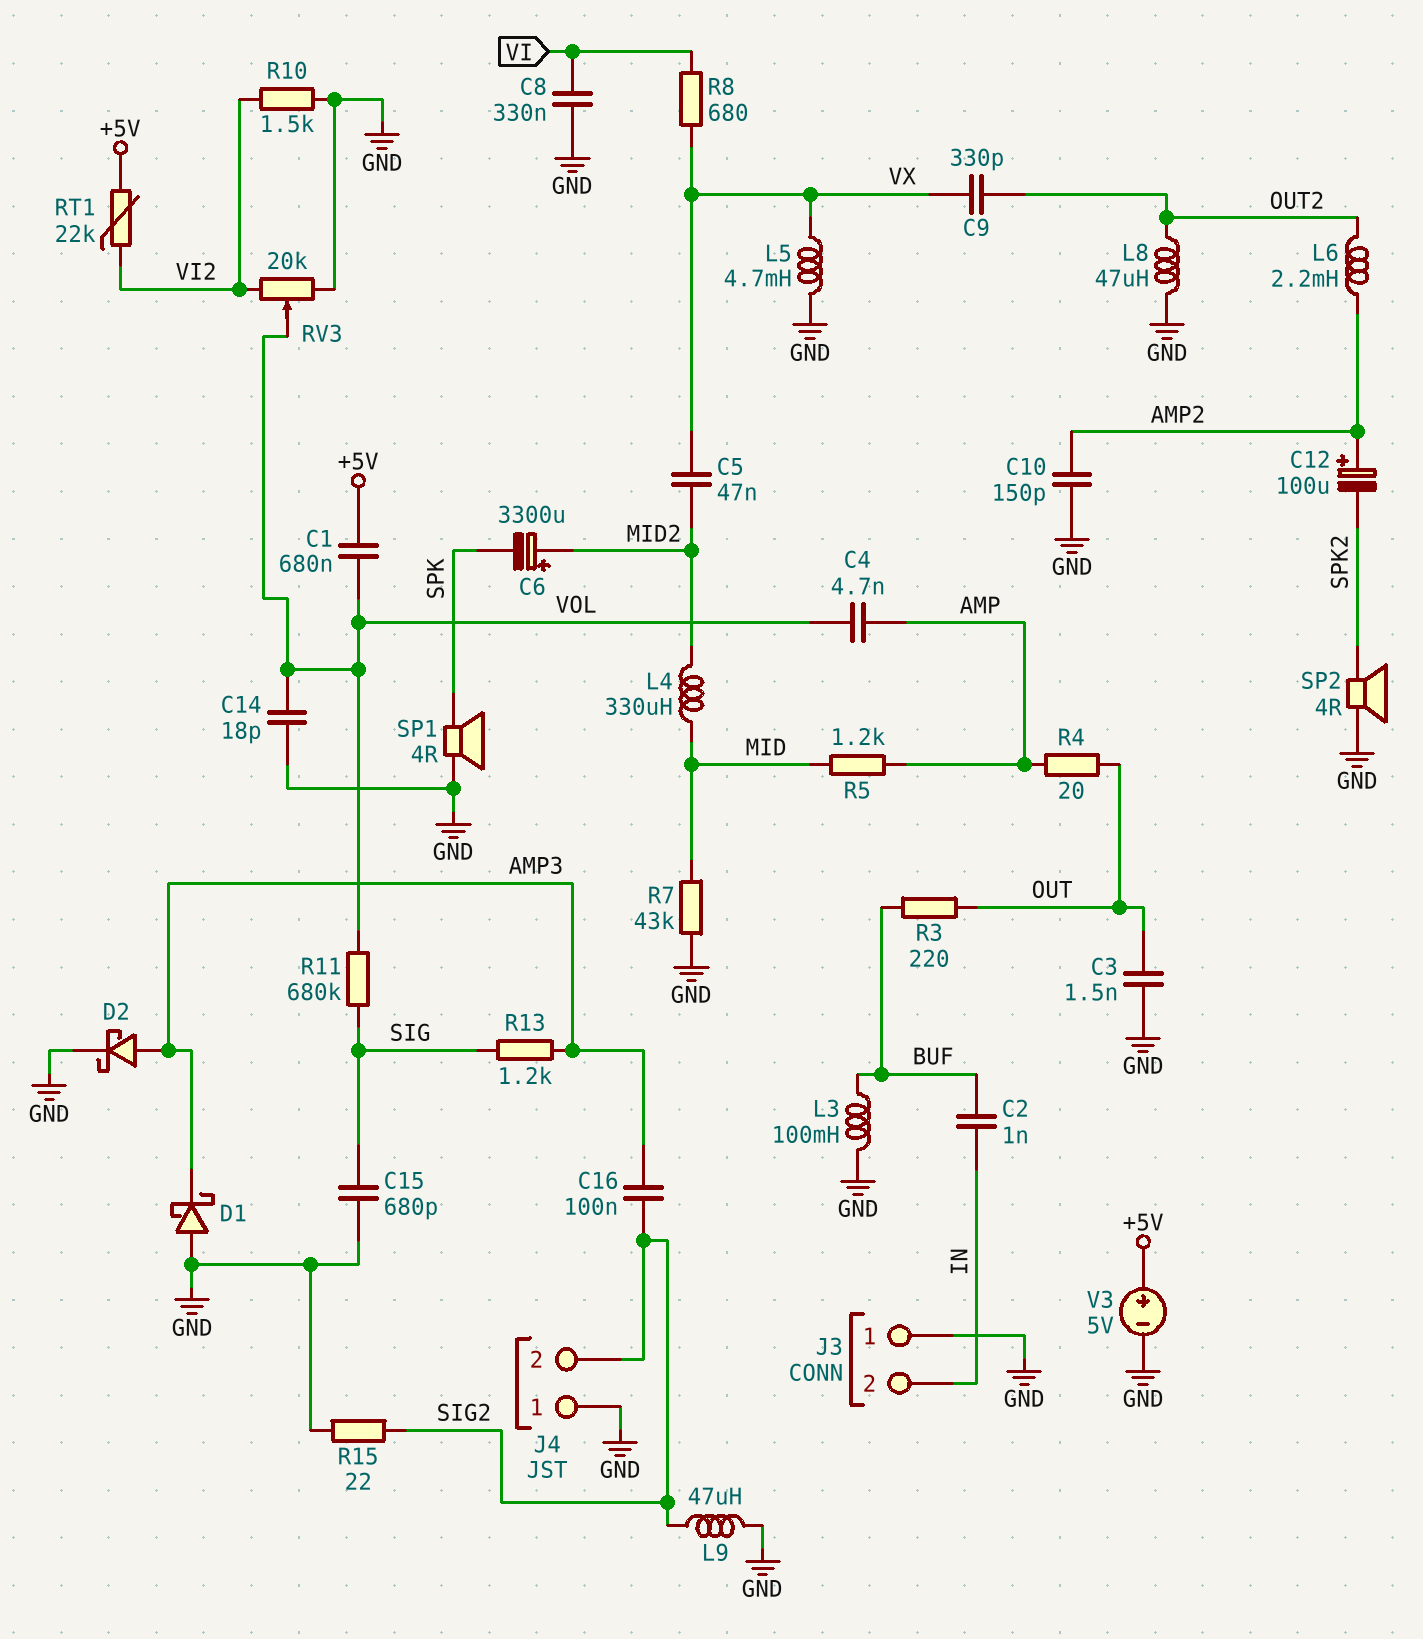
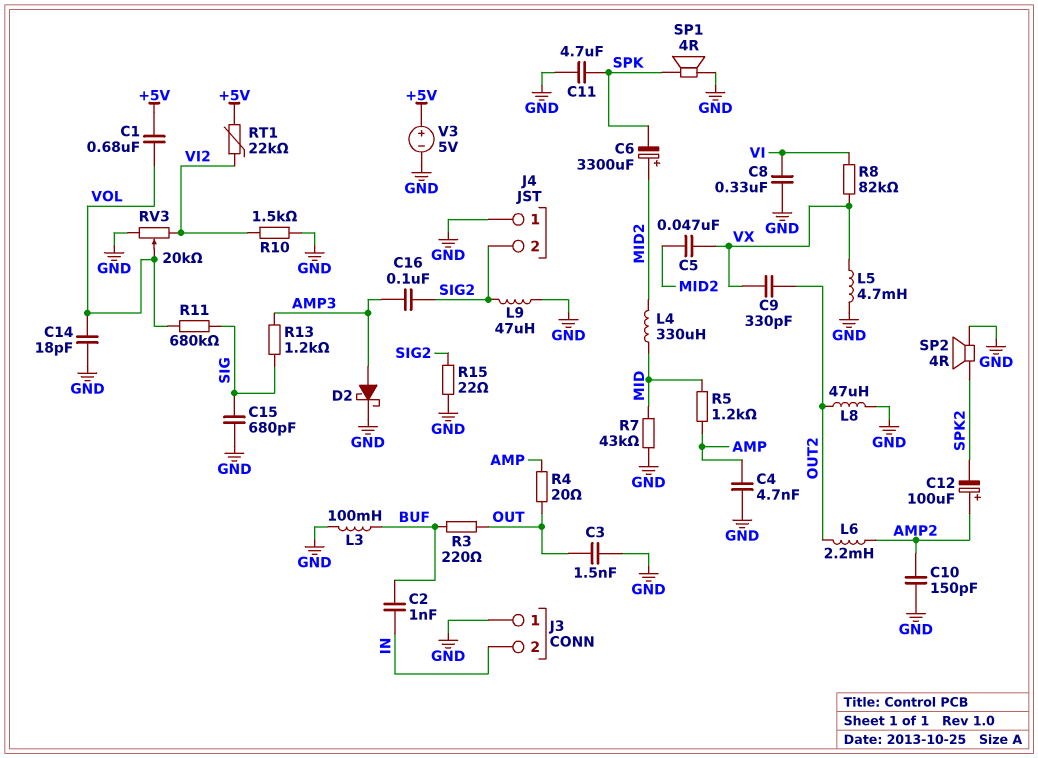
C4: 4.7nF (AMP, VOL) -> 4.7nF (AMP, GND)
C11: none -> 4.7uF (GND, SPK)
D1: schottky (A GND, K AMP3) -> none
R8: 680 (VI, VX) -> 82k (VI, VX)

